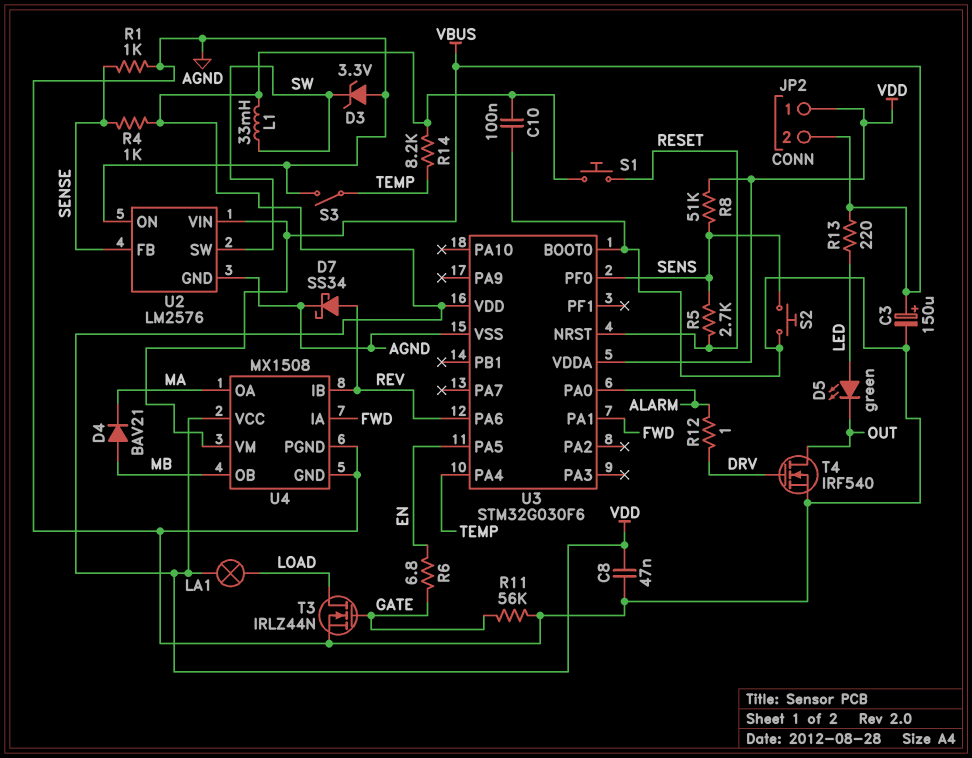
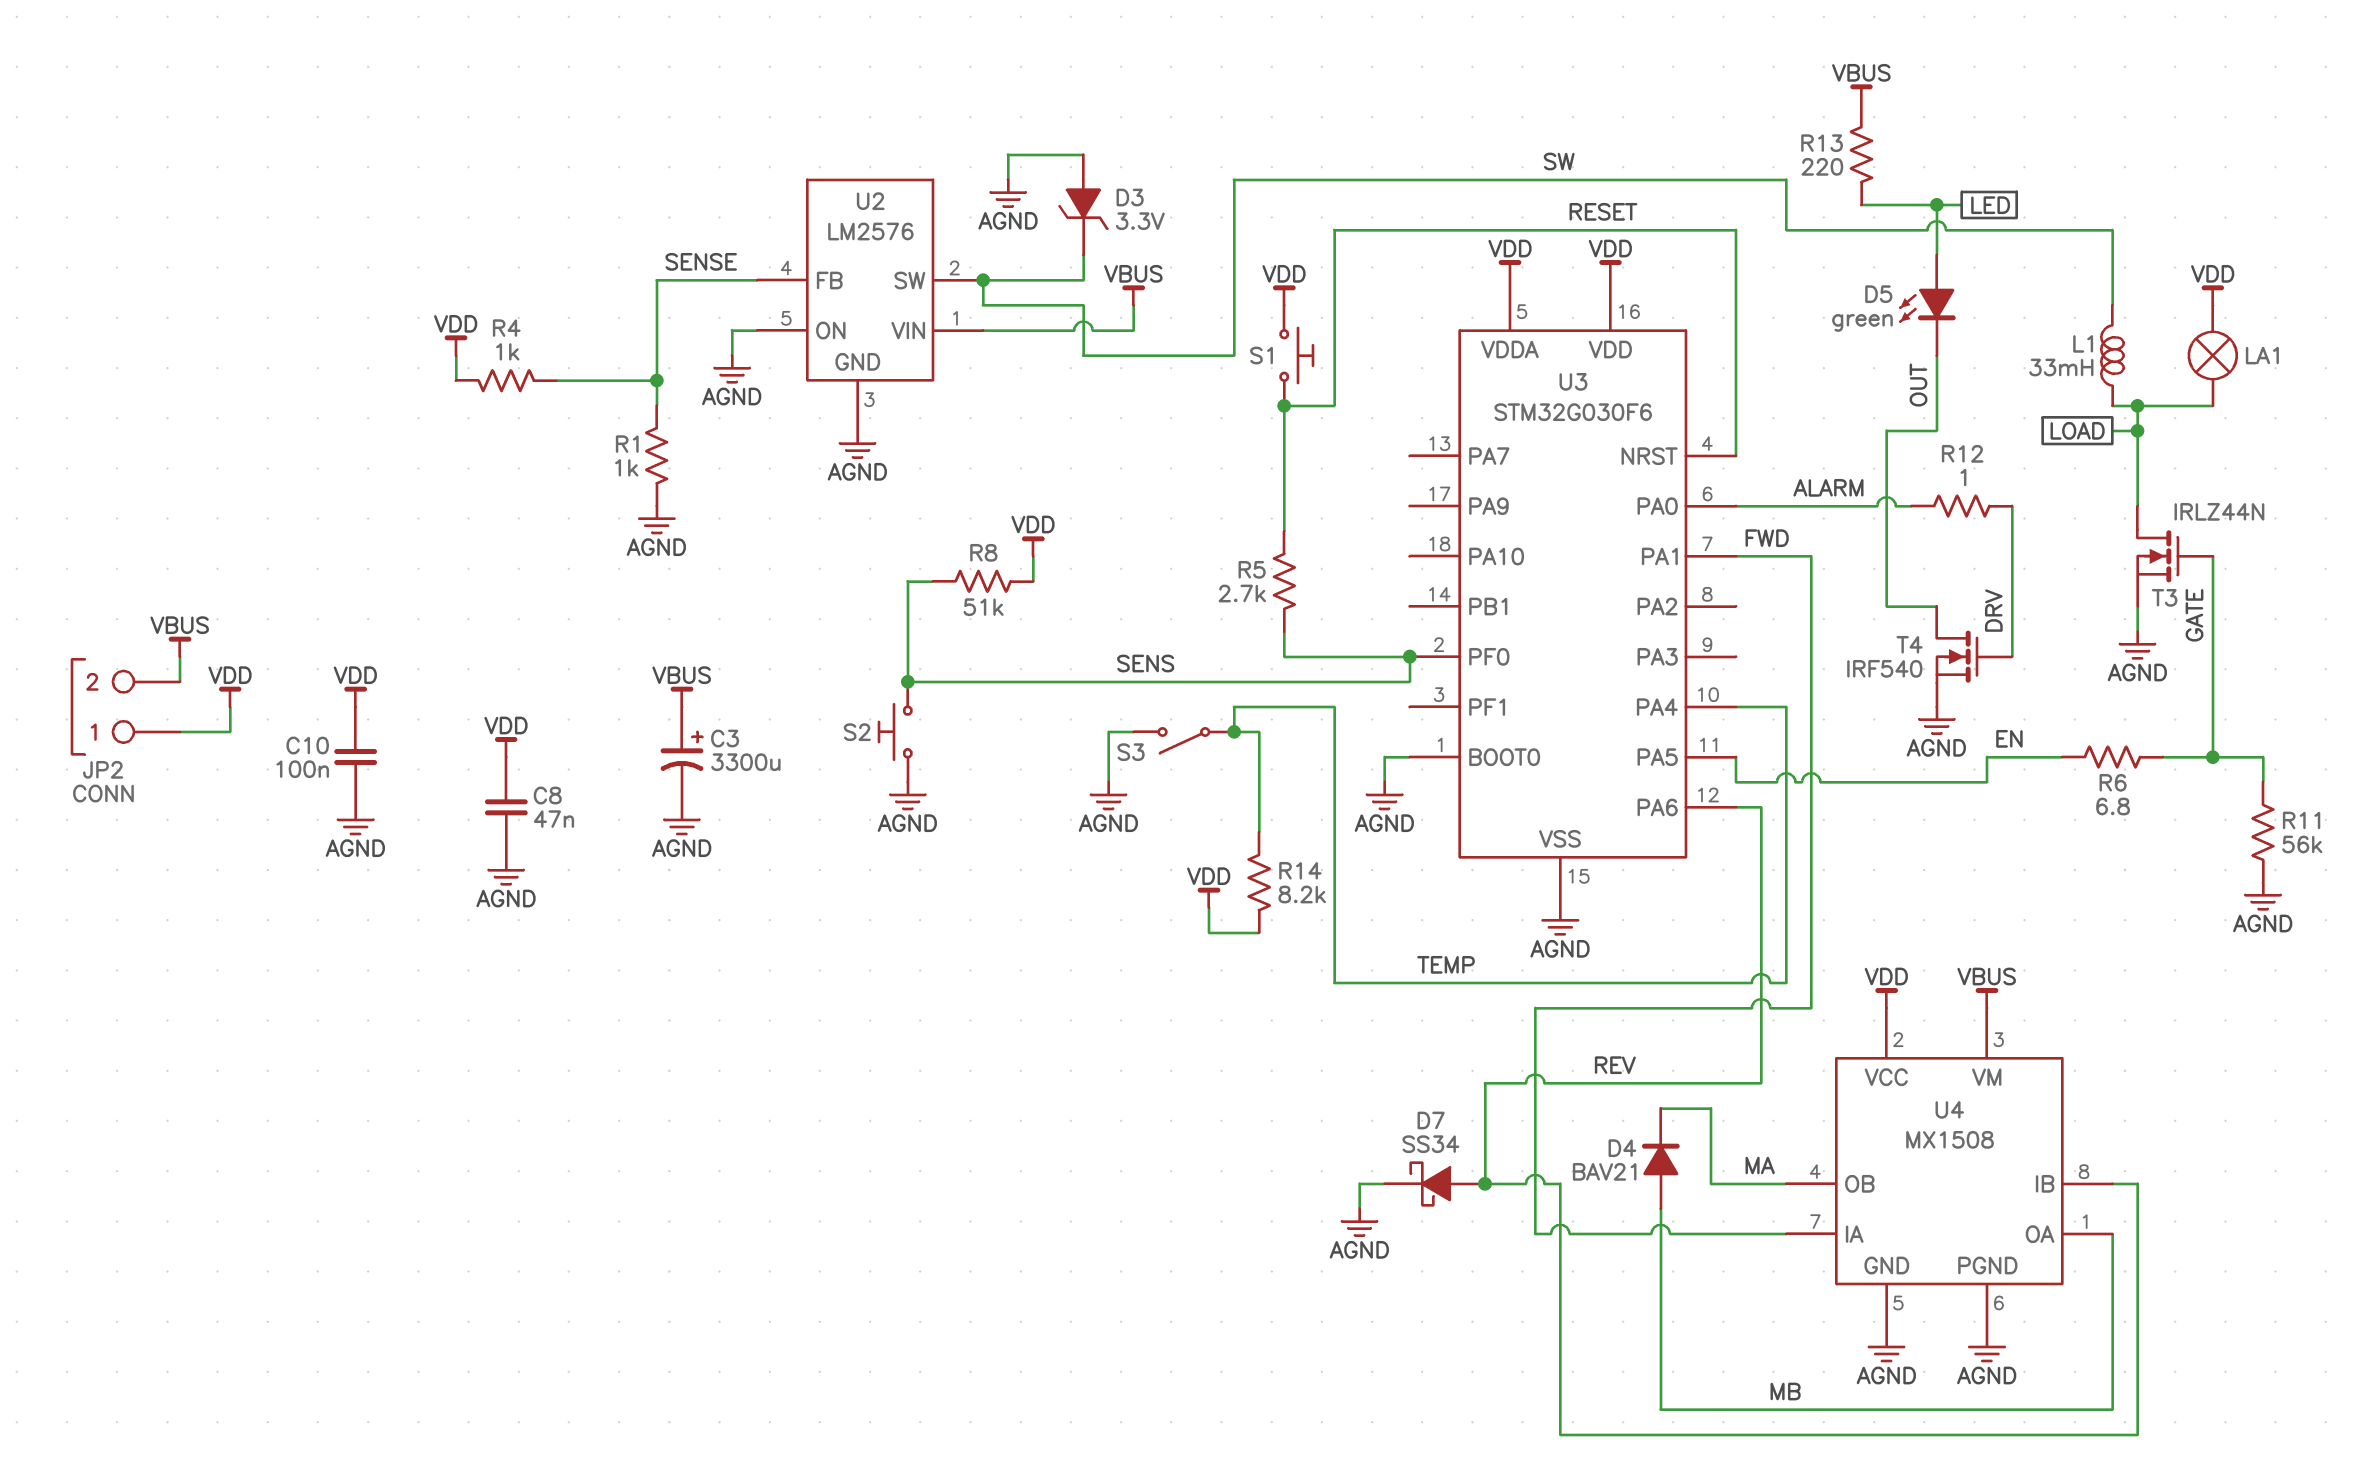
C3: 150uF (plus VBUS, minus AGND) -> 3300uF (plus VBUS, minus AGND)
L1: 33mH (SW, VDD) -> 33mH (LOAD, SW)
U4 pin OA: MA -> MB
U4 pin OB: MB -> MA

